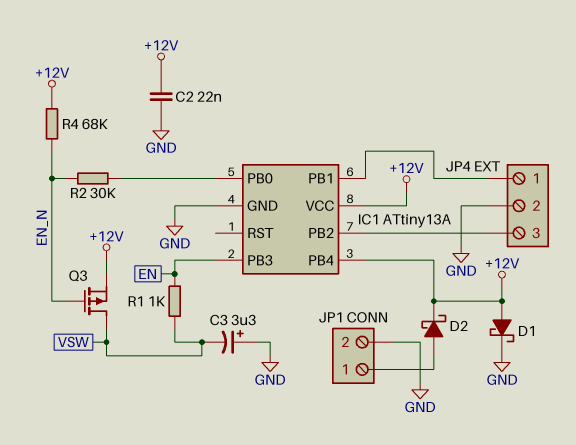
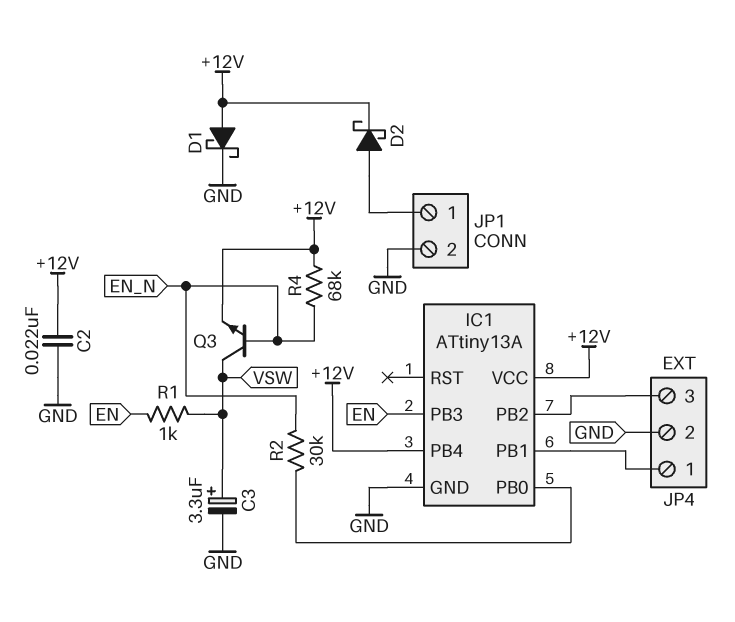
C3: 3.3uF (plus GND, minus VSW) -> 3.3uF (plus VSW, minus GND)
Q3: PMOS (G EN_N, D VSW, S +12V) -> NPN (B EN_N, C VSW, E +12V)

